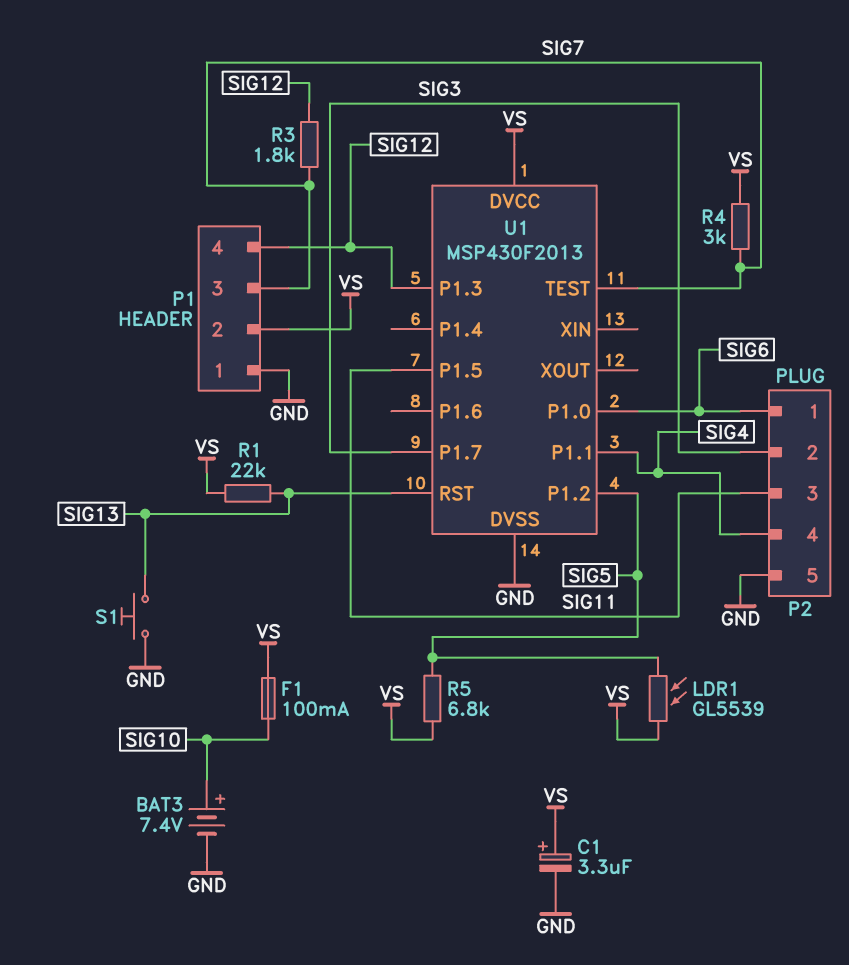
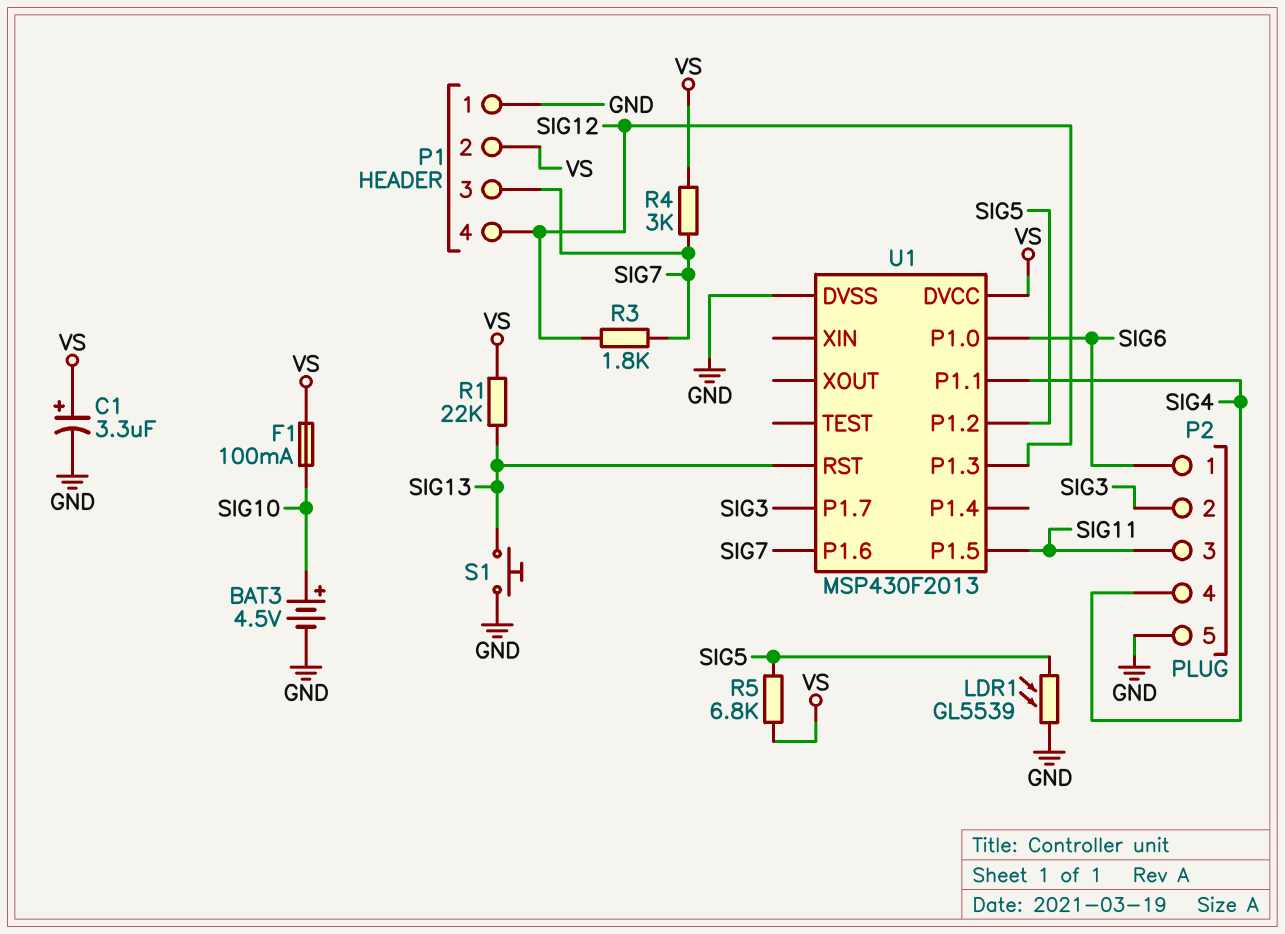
BAT3: 7.4V (plus SIG10, minus GND) -> 4.5V (plus SIG10, minus GND)
LDR1: GL5539 (SIG5, VS) -> GL5539 (GND, SIG5)
U1 pin P1.6: none -> SIG7
U1 pin TEST: SIG7 -> none

